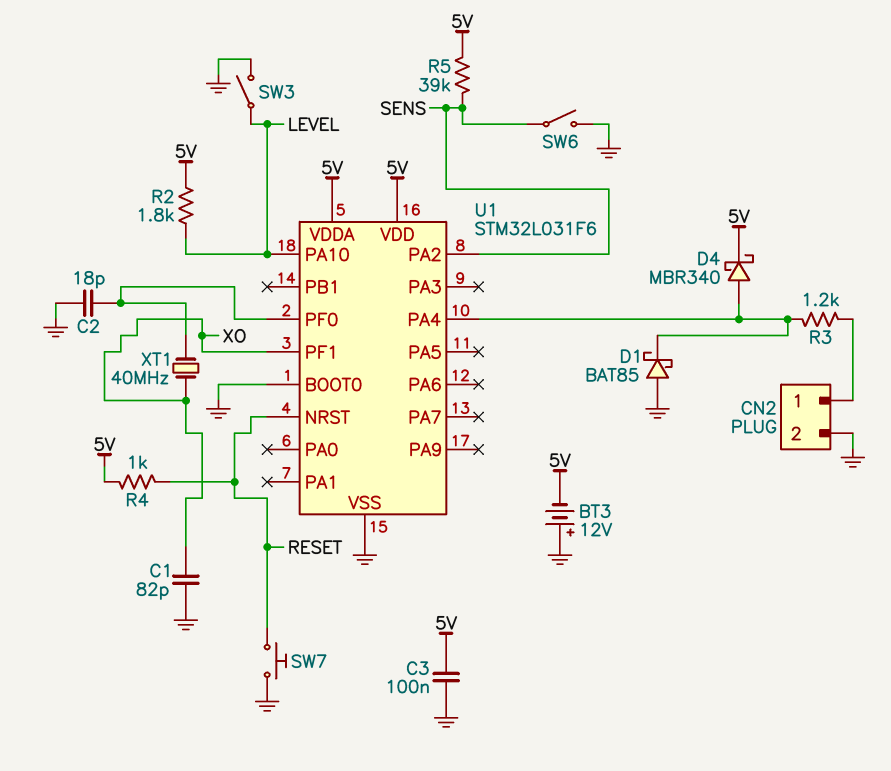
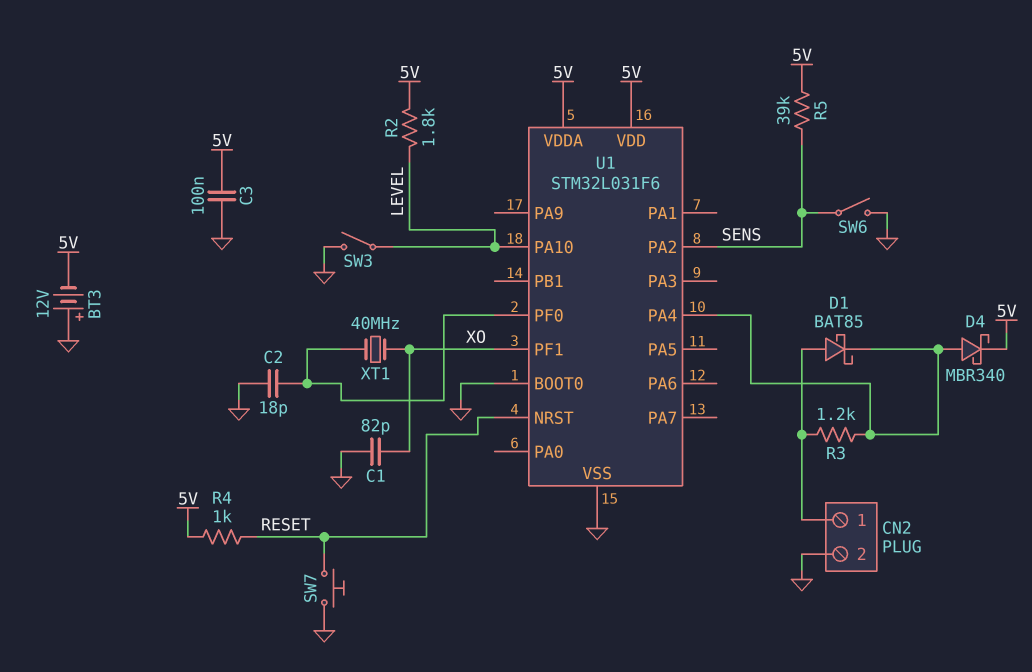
D1: schottky BAT85 (A GND, K U1/PA4) -> schottky BAT85 (A CN2/1, K U1/PA4)

